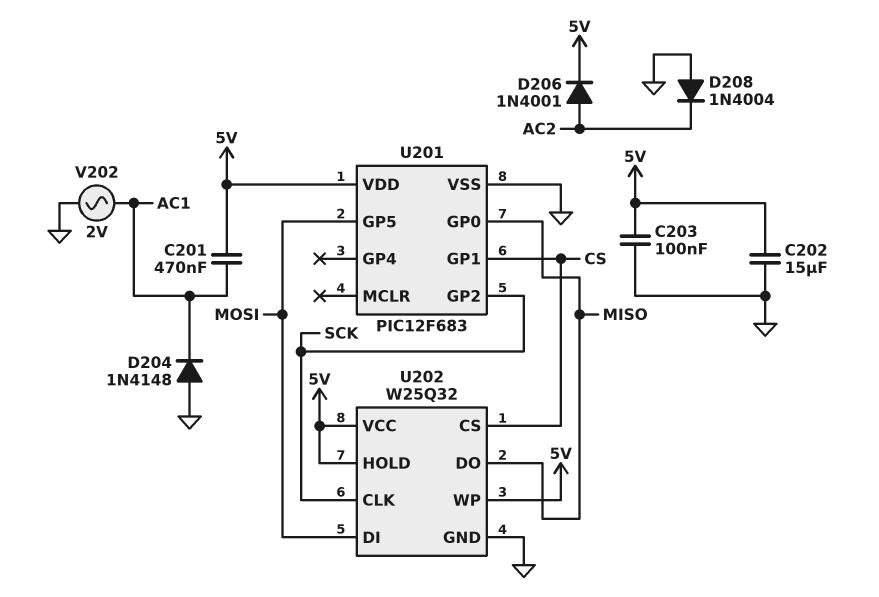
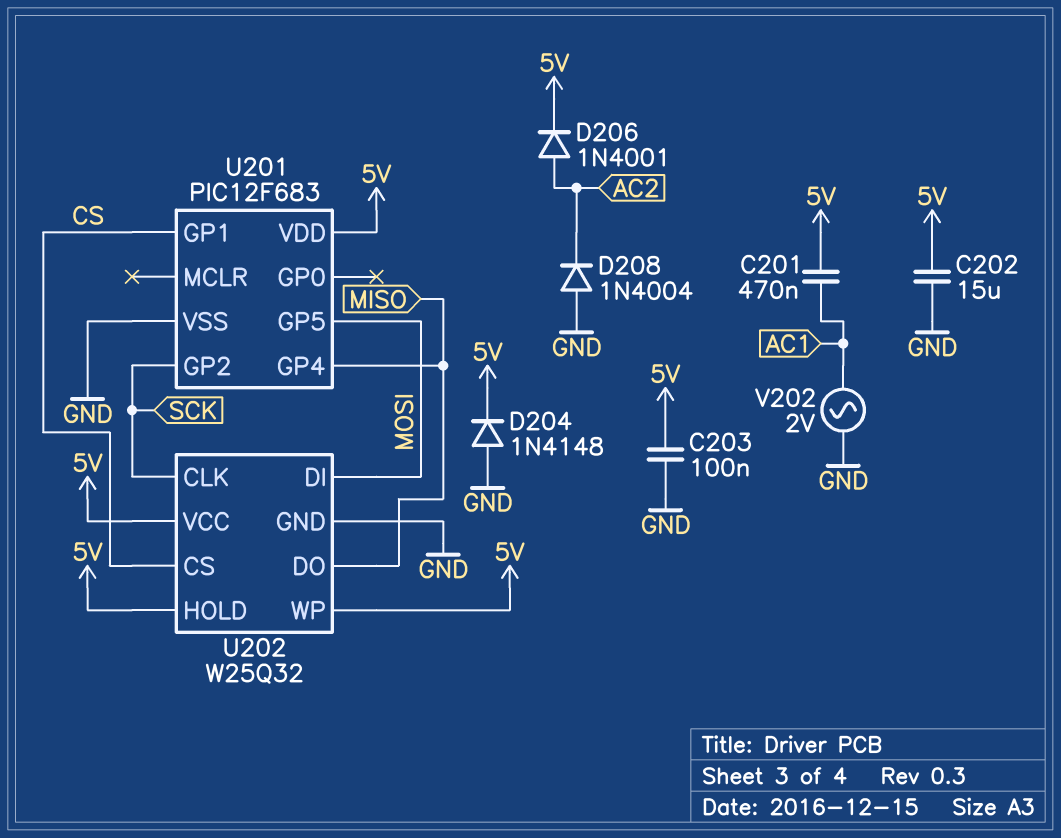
D204: diode 1N4148 (A GND, K AC1) -> diode 1N4148 (A GND, K 5V)
U201 pin GP0: MISO -> none
U201 pin GP4: none -> MISO

